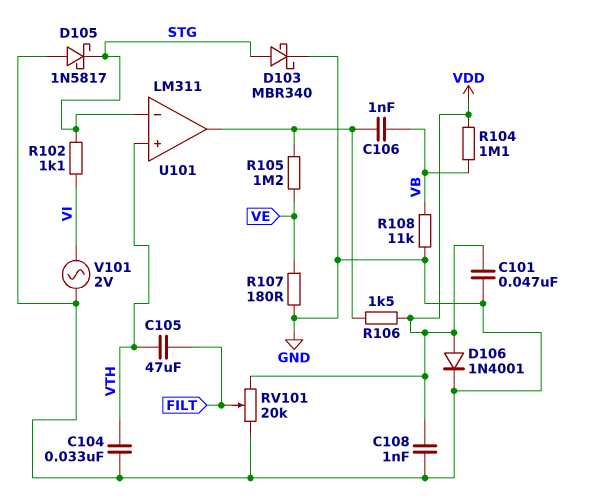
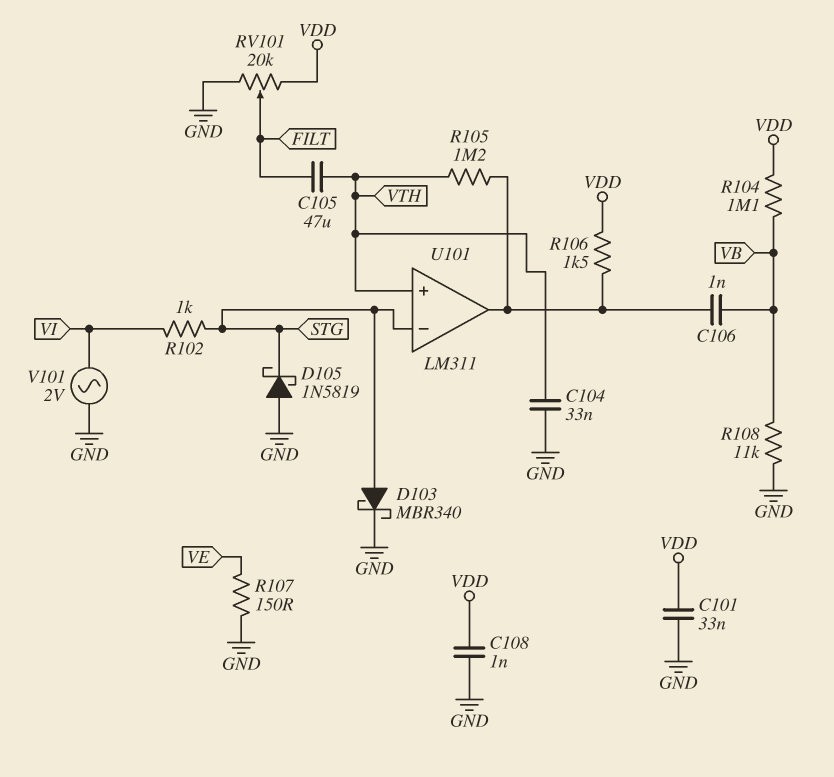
C101: 47nF (GND, VDD) -> 33nF (GND, VDD)
D105: schottky 1N5817 (A GND, K STG) -> schottky 1N5819 (A GND, K STG)
D106: diode 1N4001 (A VDD, K GND) -> none
R102: 1.1k (STG, VI) -> 1k (STG, VI)
R105: 1.2M (U101/out, VE) -> 1.2M (U101/out, VTH)
R107: 180 (GND, VE) -> 150 (GND, VE)

